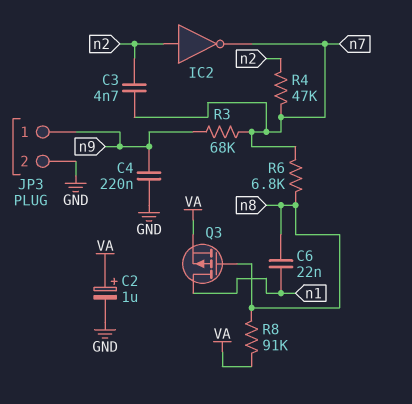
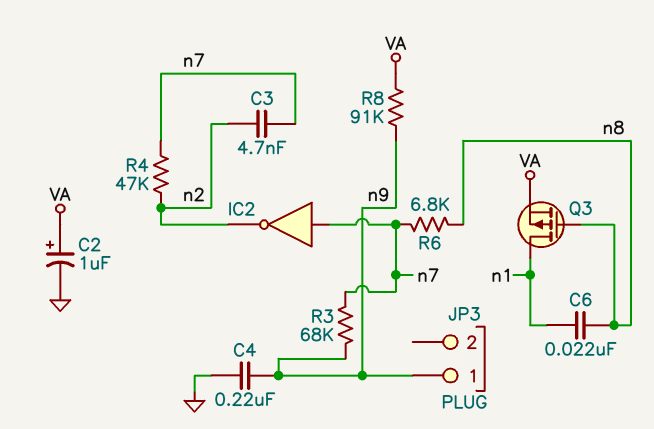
IC2: NOT (in n2, out n7) -> NOT (in n7, out n2)
JP3 pin 2: GND -> none
R8: 91k (VA, n8) -> 91k (VA, n9)

